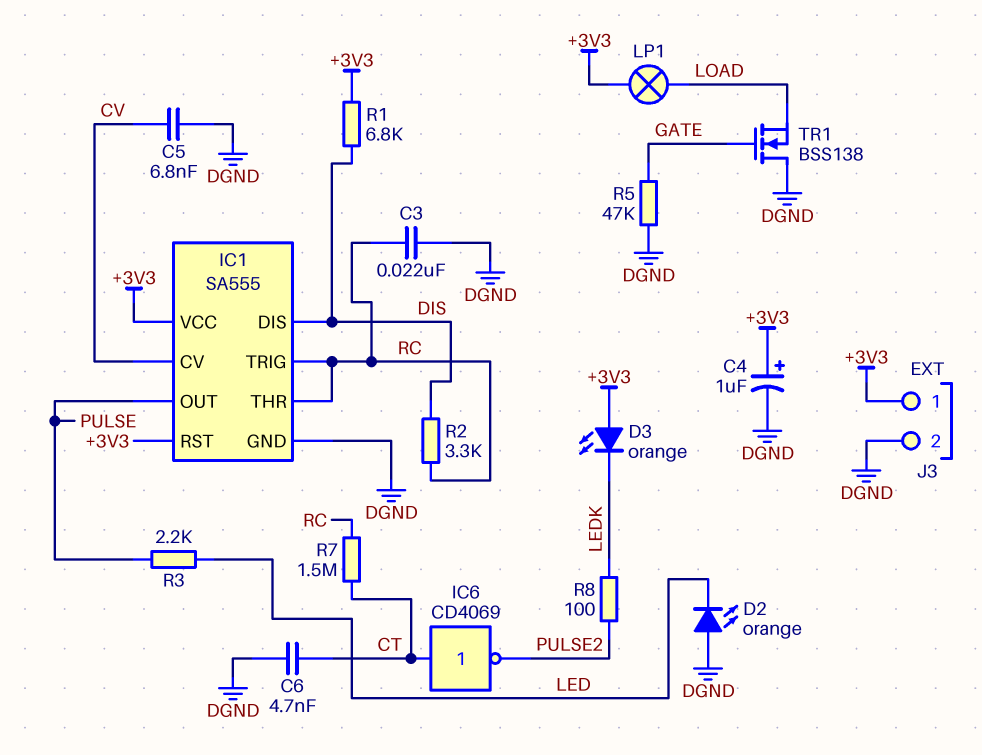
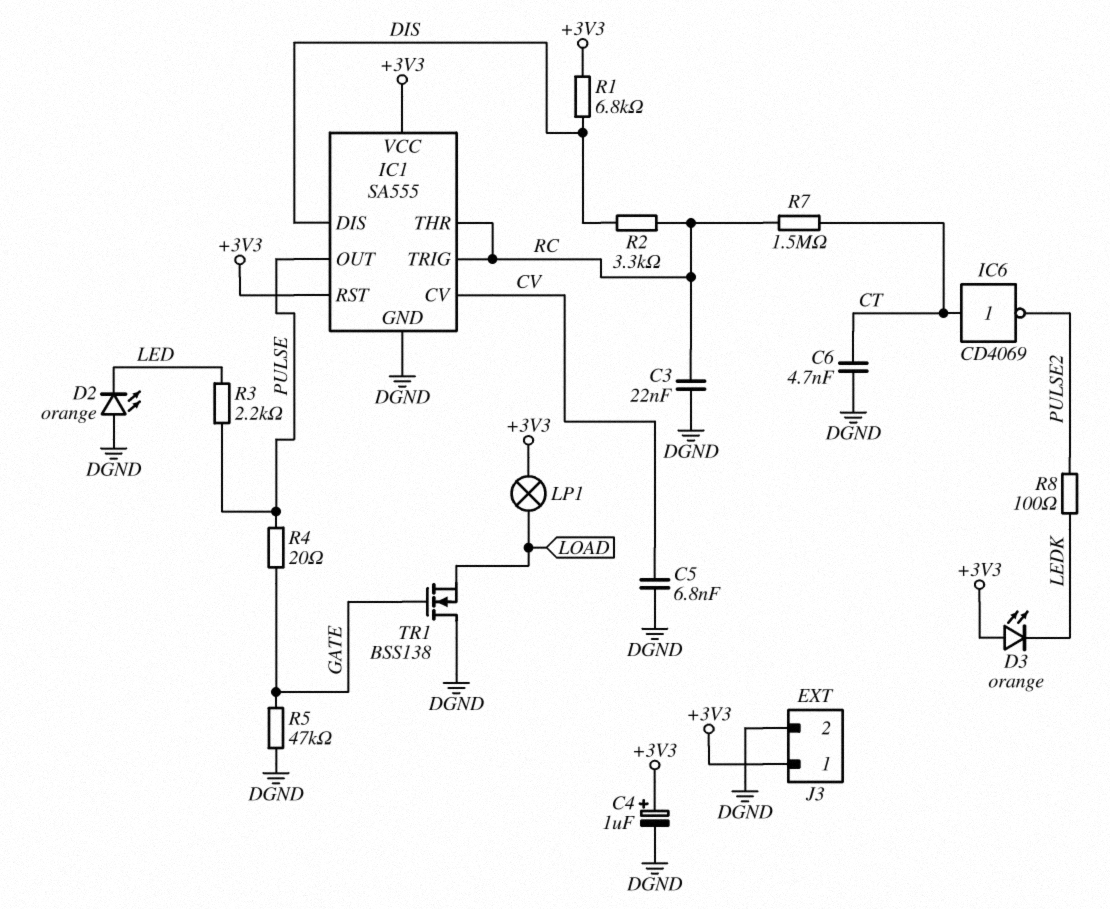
R4: none -> 20 (GATE, PULSE)

